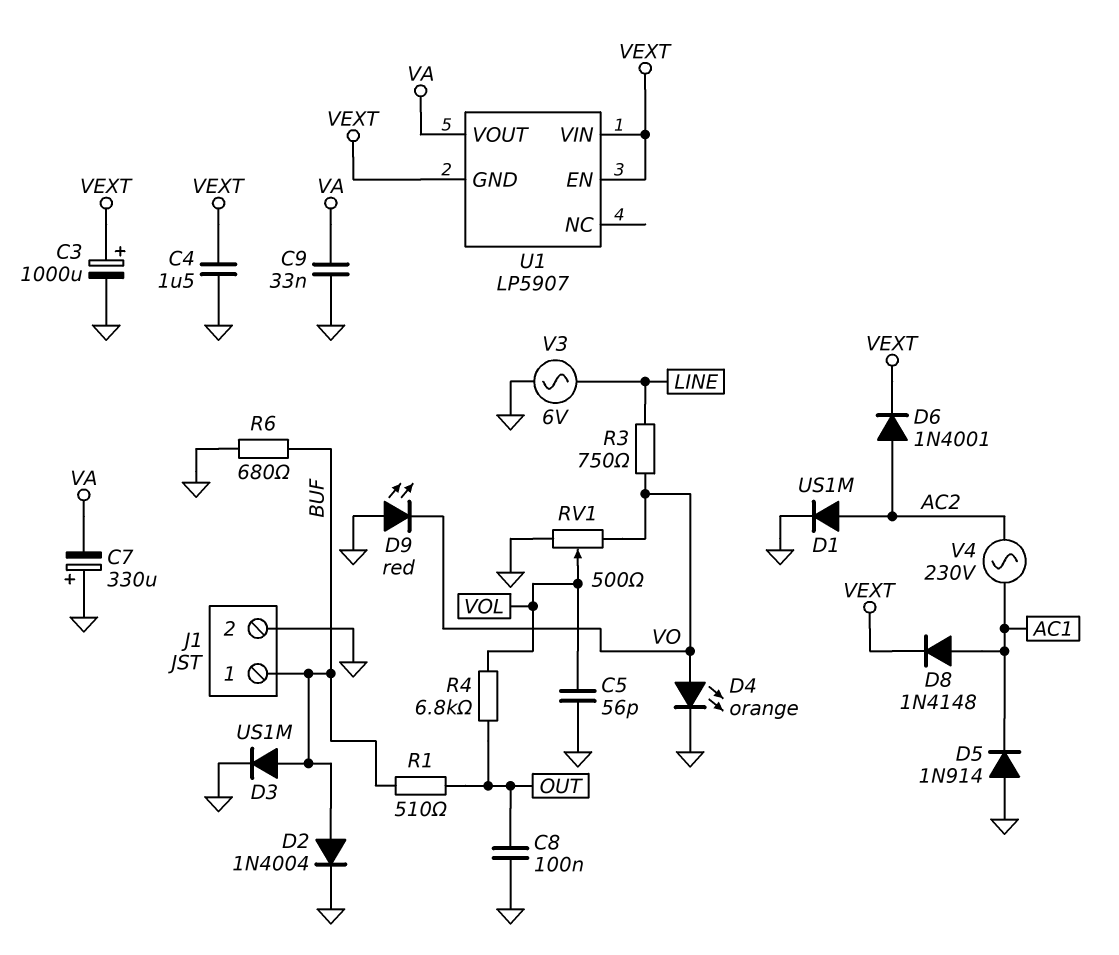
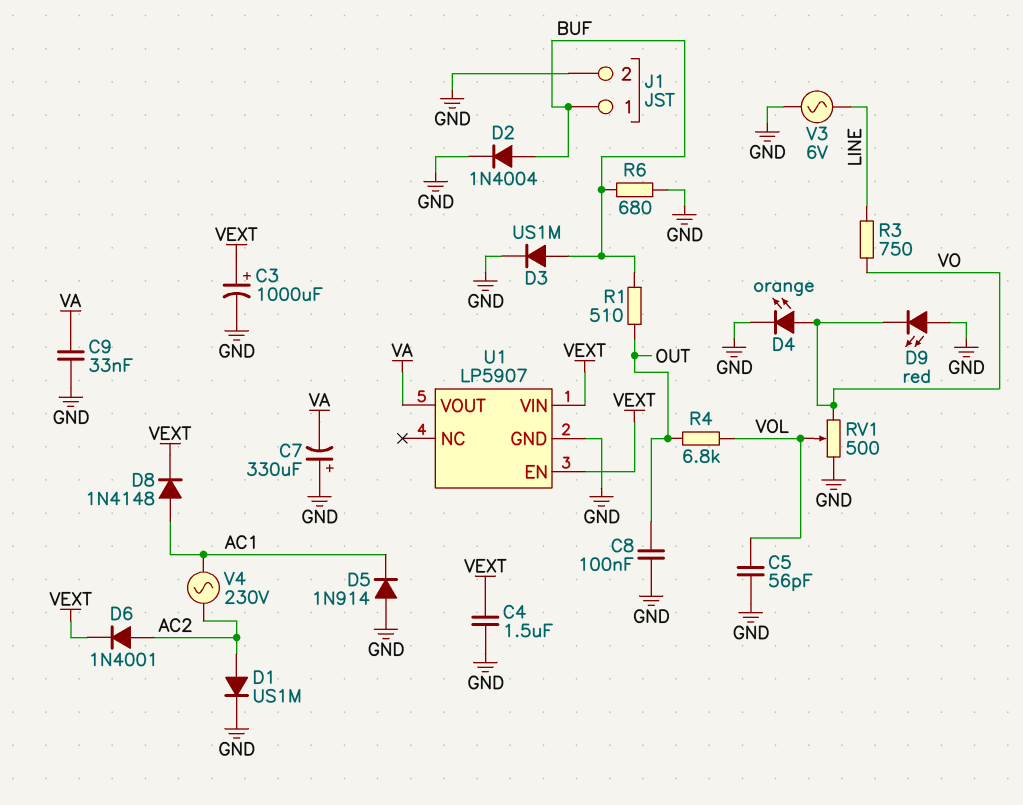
U1 pin GND: VEXT -> GND

